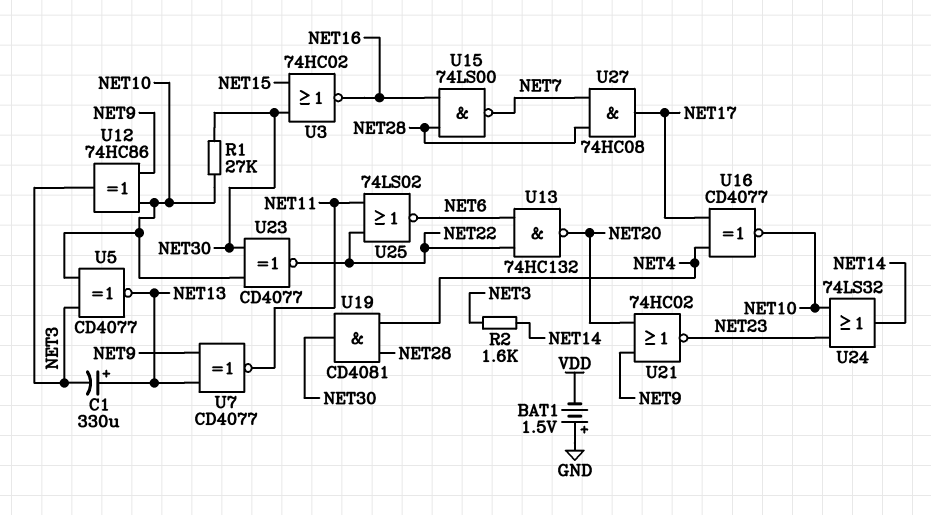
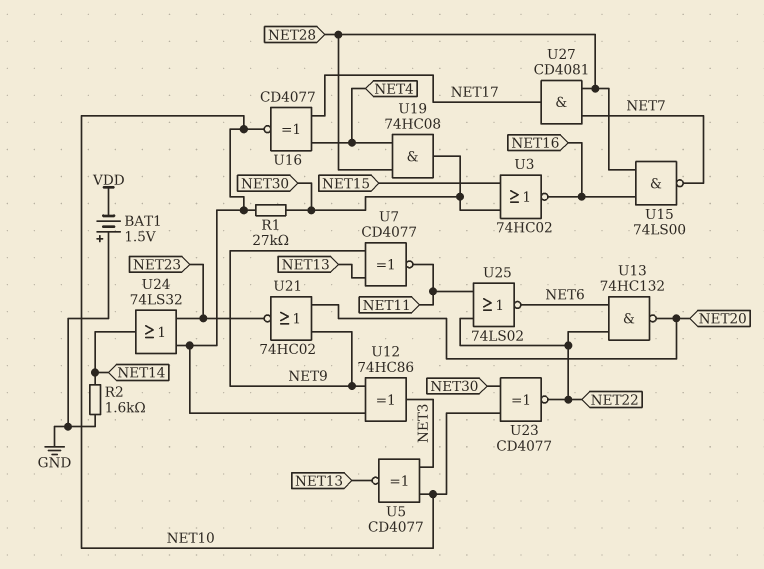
C1: 330uF (plus NET13, minus NET3) -> none
R2: 1.6k (NET3, NET14) -> 1.6k (GND, NET14)
U19: AND CD4081 (in NET4, in NET28, out NET30) -> AND 74HC08 (in NET4, in NET28, out NET30)
U27: AND 74HC08 (in NET7, in NET28, out NET17) -> AND CD4081 (in NET7, in NET28, out NET17)

